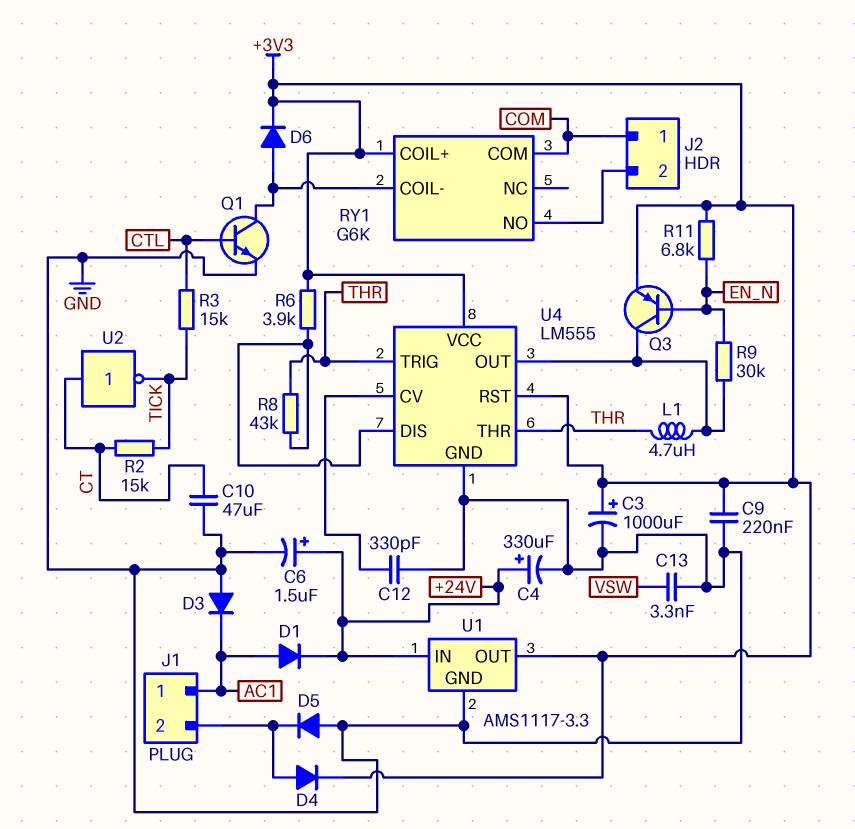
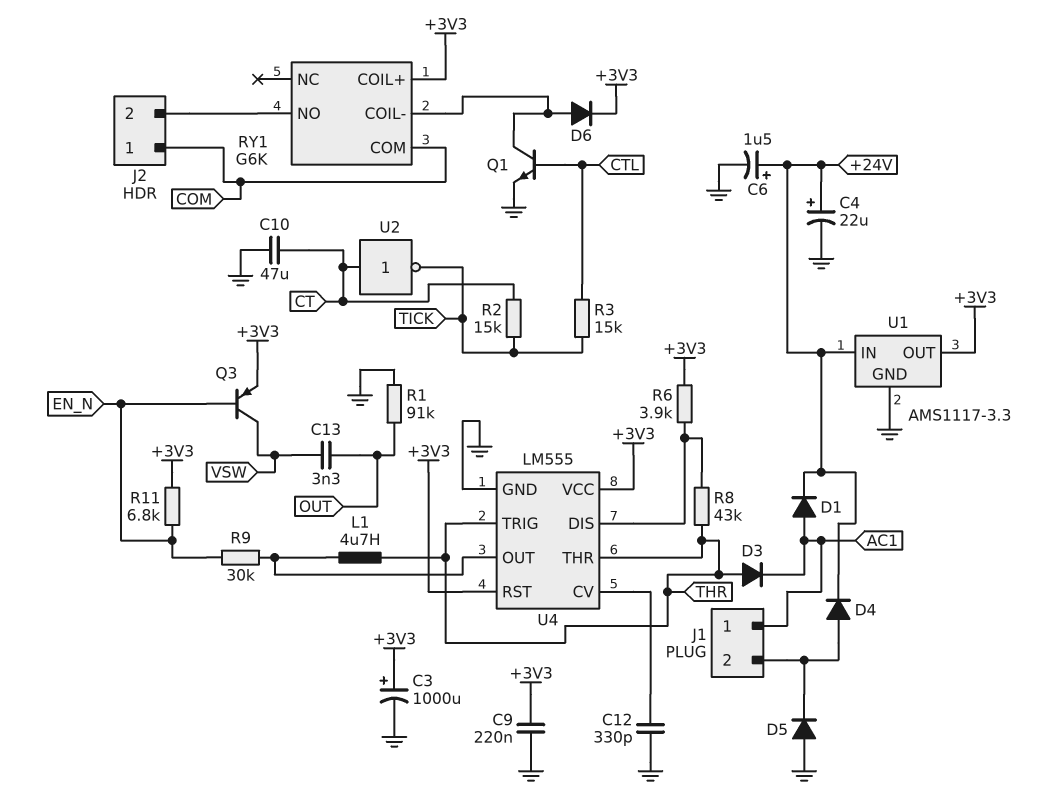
C4: 330uF (plus +24V, minus GND) -> 22uF (plus +24V, minus GND)
C13: 3.3nF (GND, VSW) -> 3.3nF (OUT, VSW)
D3: diode (A GND, K AC1) -> diode (A THR, K AC1)
D4: diode (A J1/2, K +3V3) -> diode (A J1/2, K +24V)
Q3: PNP (B EN_N, C U4/OUT, E +3V3) -> PNP (B EN_N, C VSW, E +3V3)
R1: none -> 91k (GND, OUT)

